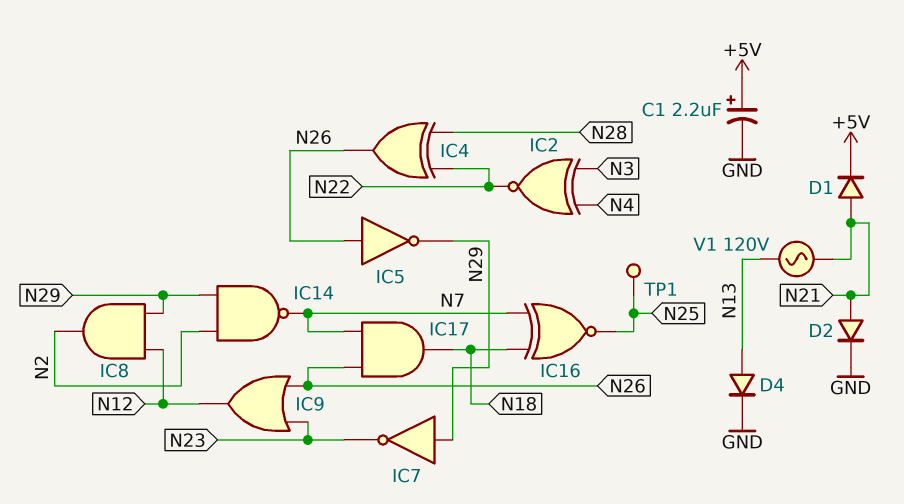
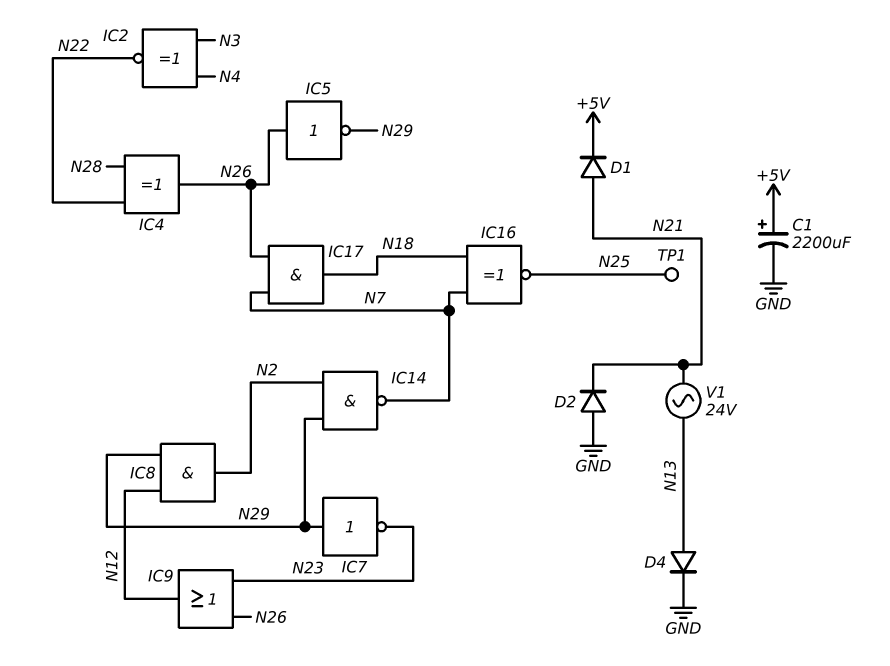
C1: 2.2uF (plus +5V, minus GND) -> 2200uF (plus +5V, minus GND)
D2: diode (A N21, K GND) -> diode (A GND, K N21)
V1: AC 120V (N13, N21) -> AC 24V (N13, N21)

